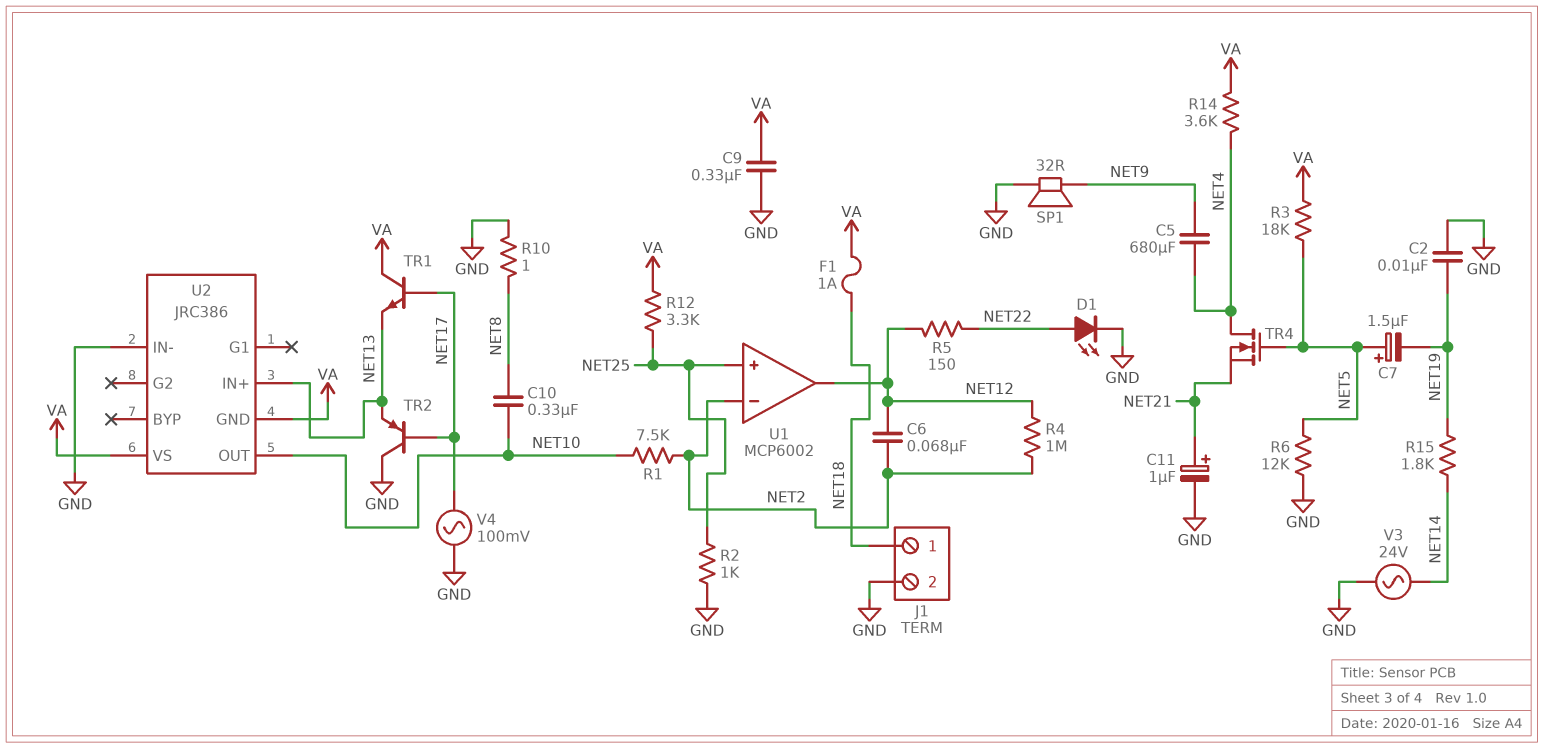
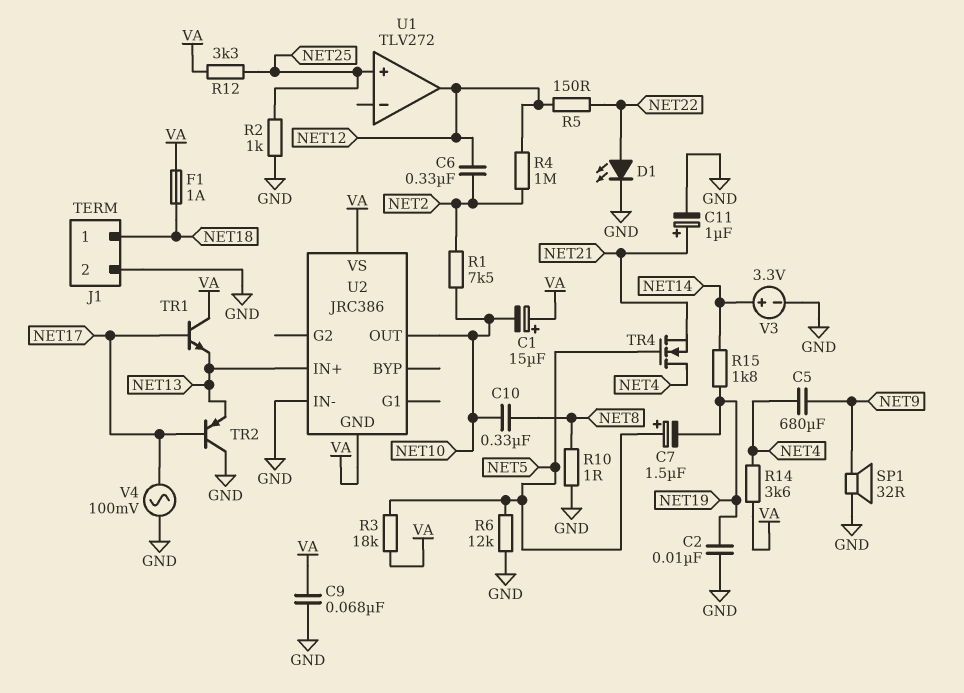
C1: none -> 15uF (plus VA, minus NET10)
C6: 68nF (NET2, NET12) -> 330nF (NET2, NET12)
C9: 330nF (GND, VA) -> 68nF (GND, VA)
U1: MCP6002 -> TLV272
U1 pin in-: NET2 -> none
V3: AC 24V (GND, NET14) -> 3.3V (plus NET14, minus GND)

